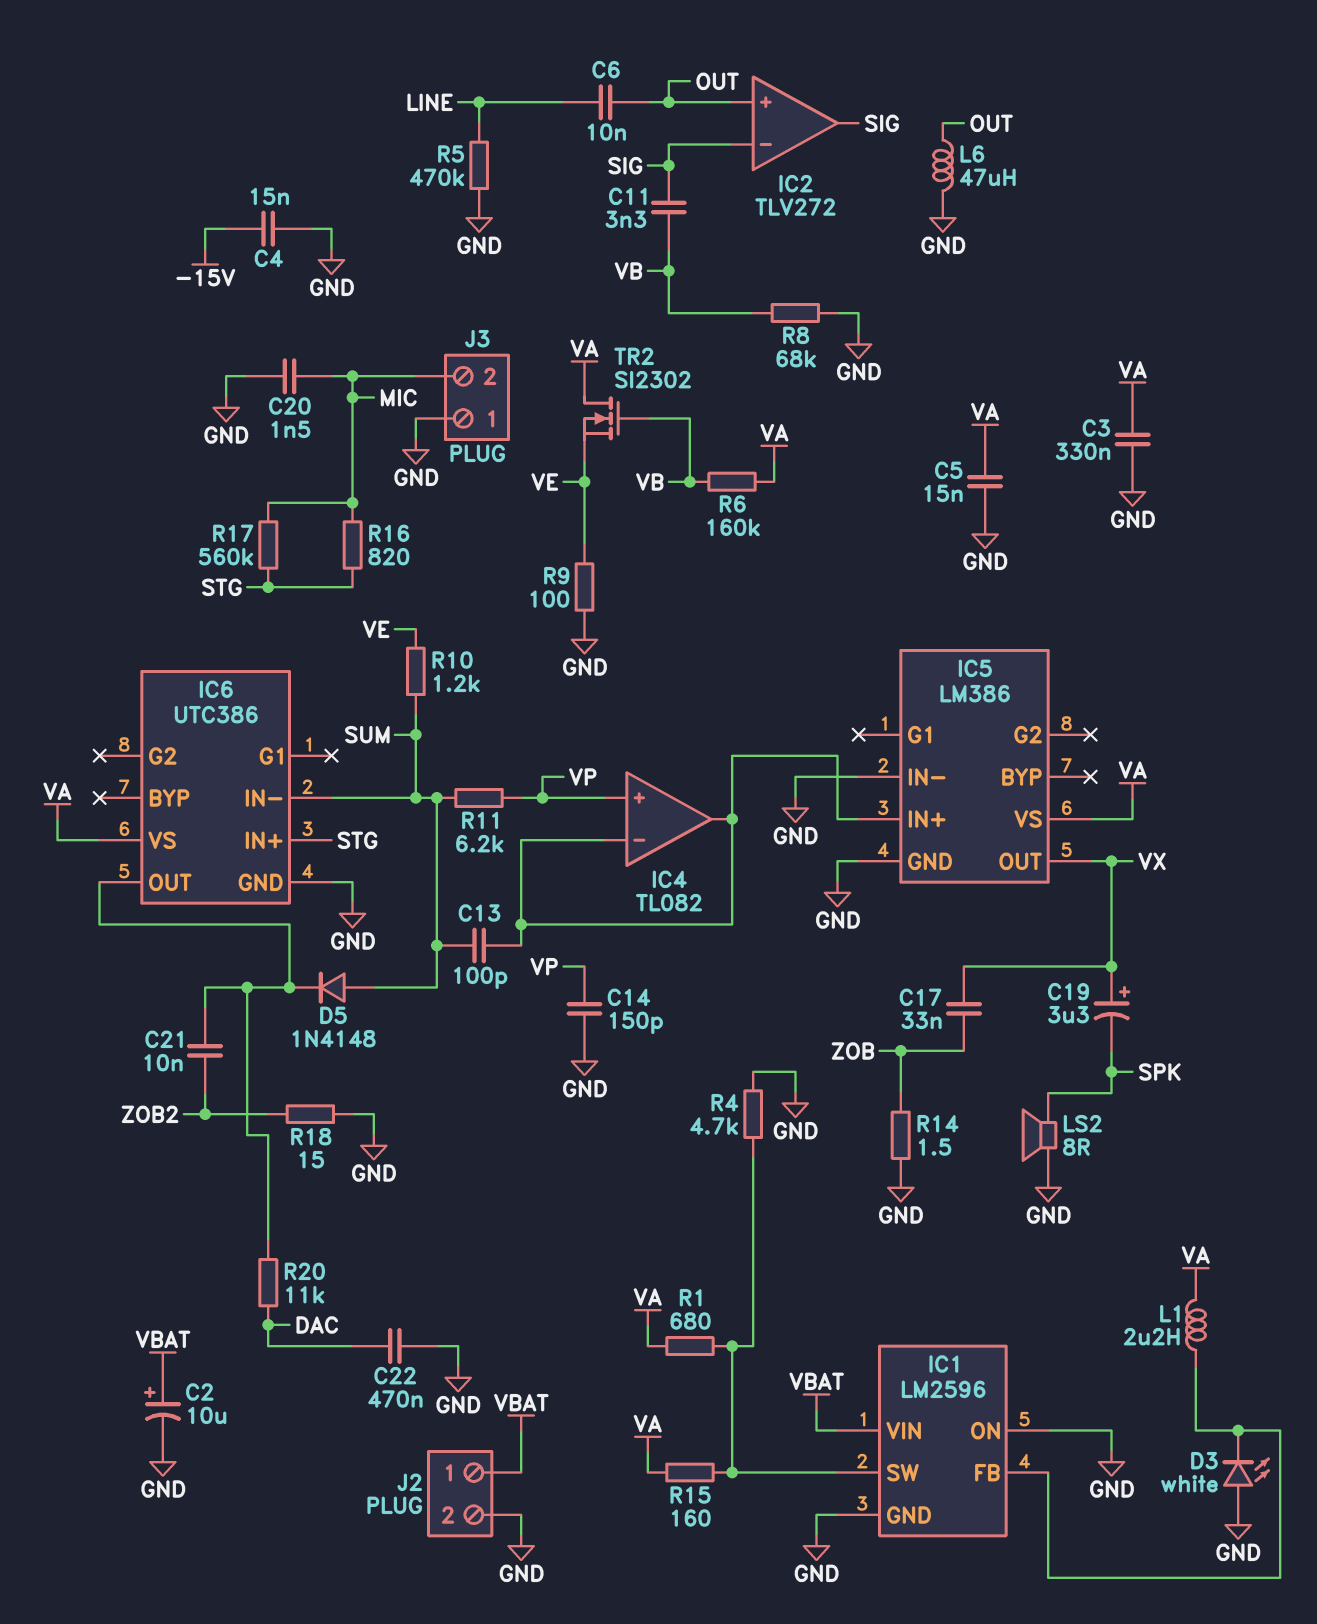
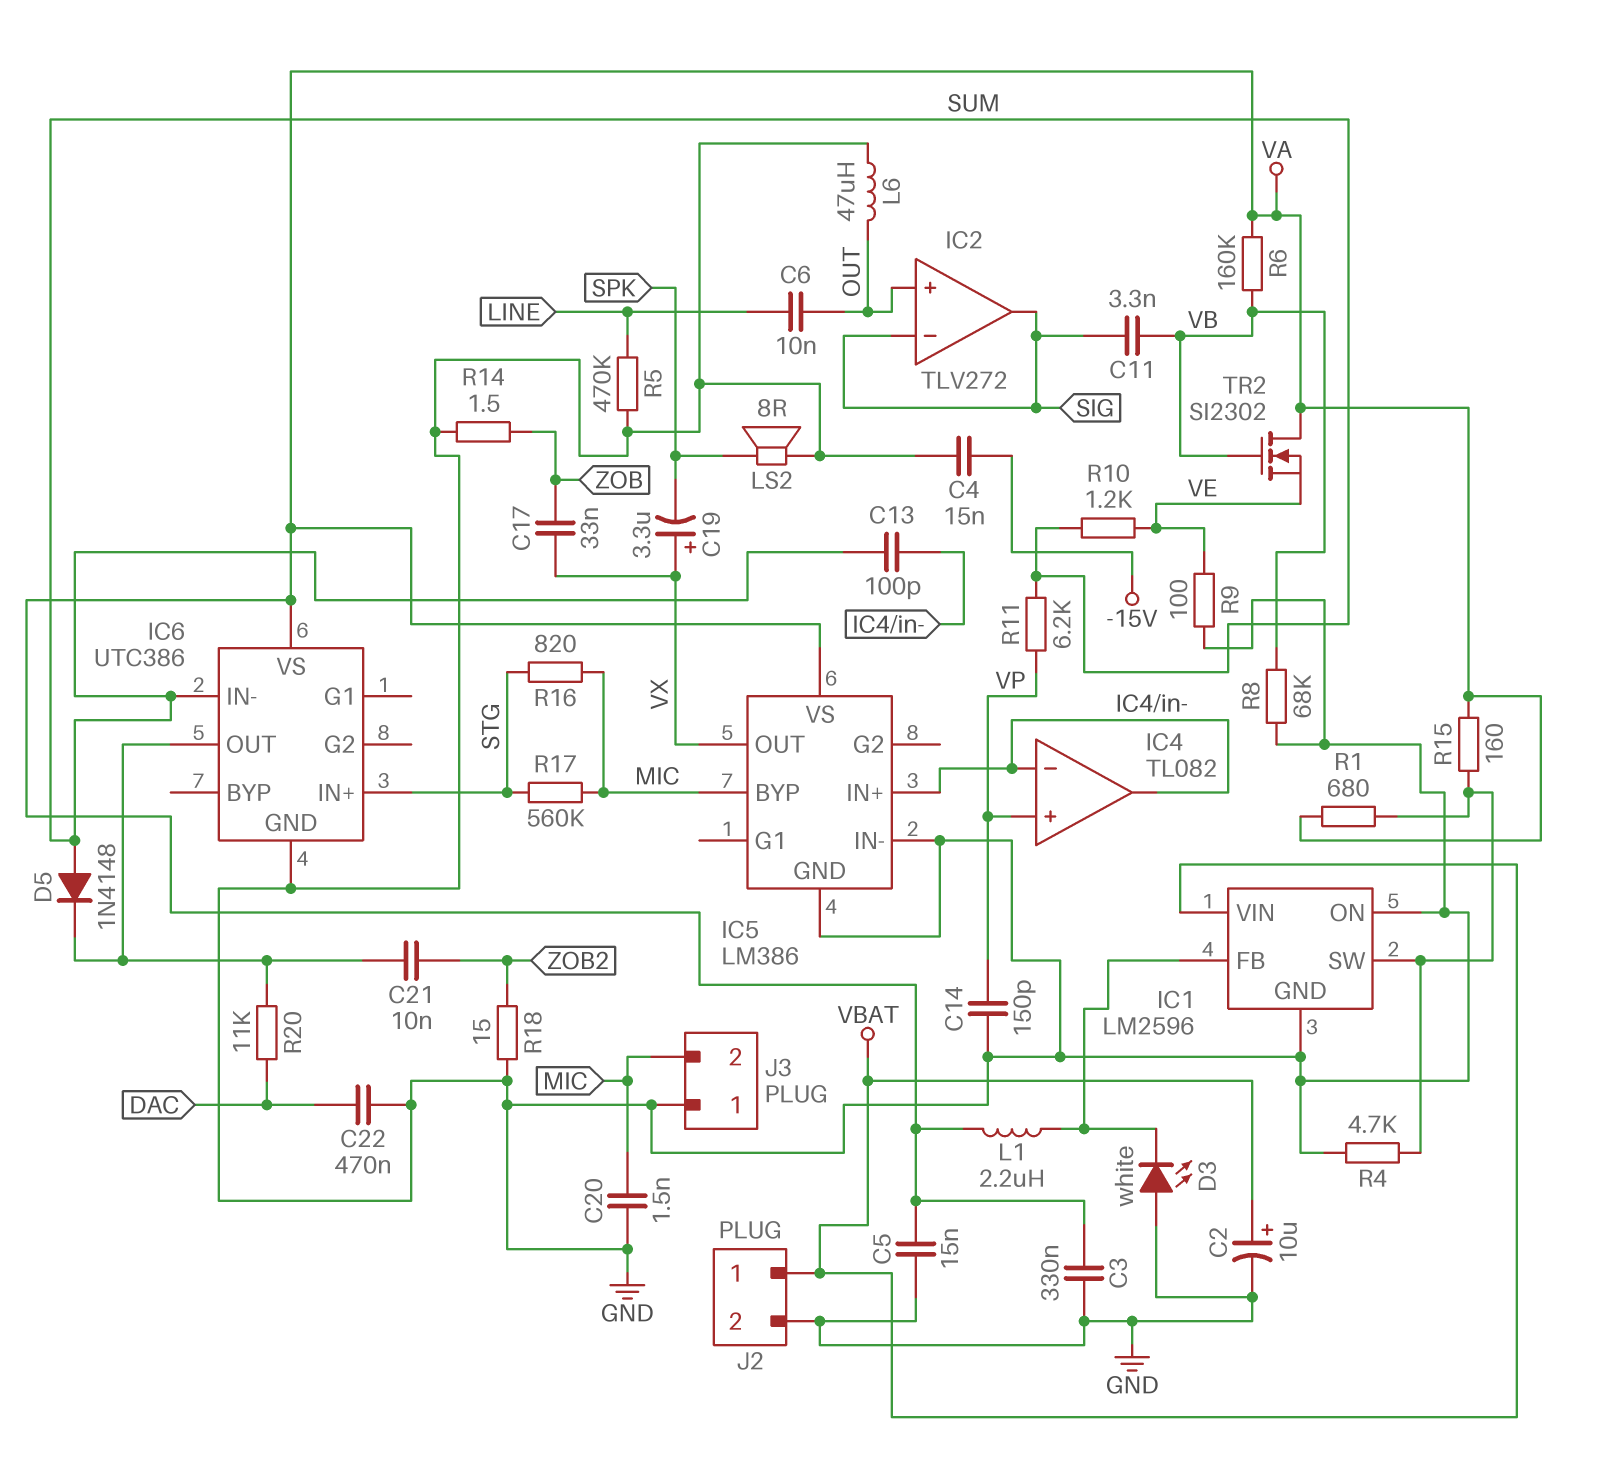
IC5 pin BYP: none -> MIC

